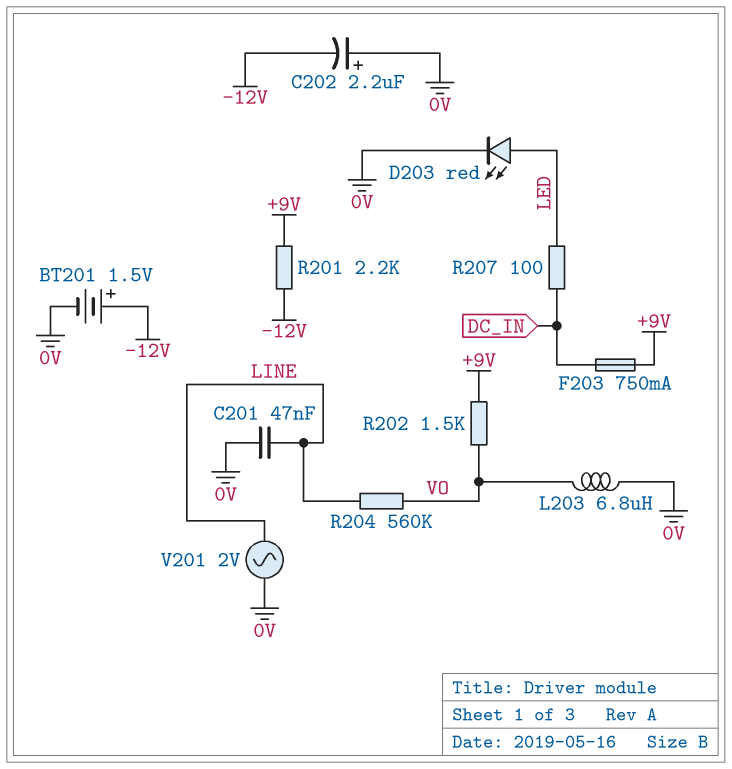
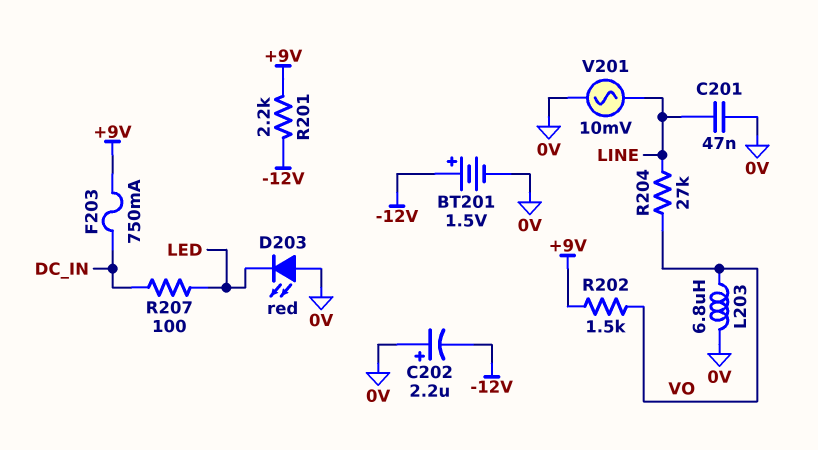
D203: LED red (A LED, K 0V) -> LED red (A 0V, K LED)
R204: 560k (LINE, VO) -> 27k (LINE, VO)
V201: AC 2V (0V, LINE) -> AC 10mV (0V, LINE)

